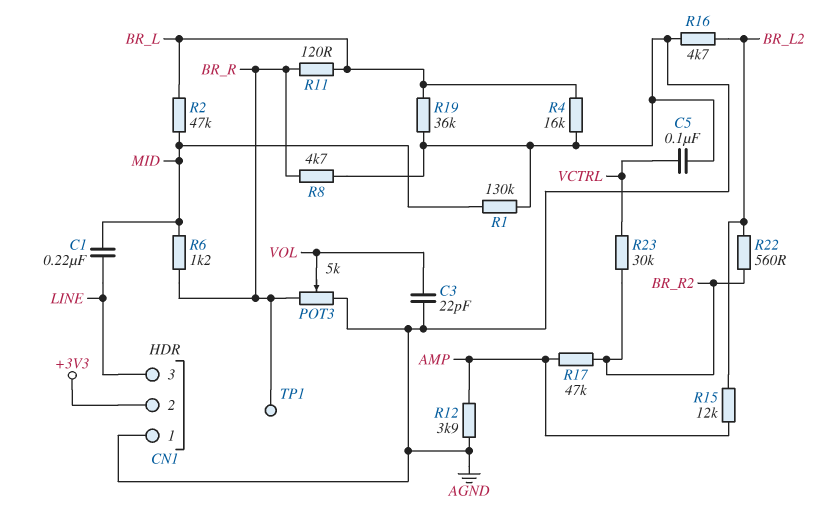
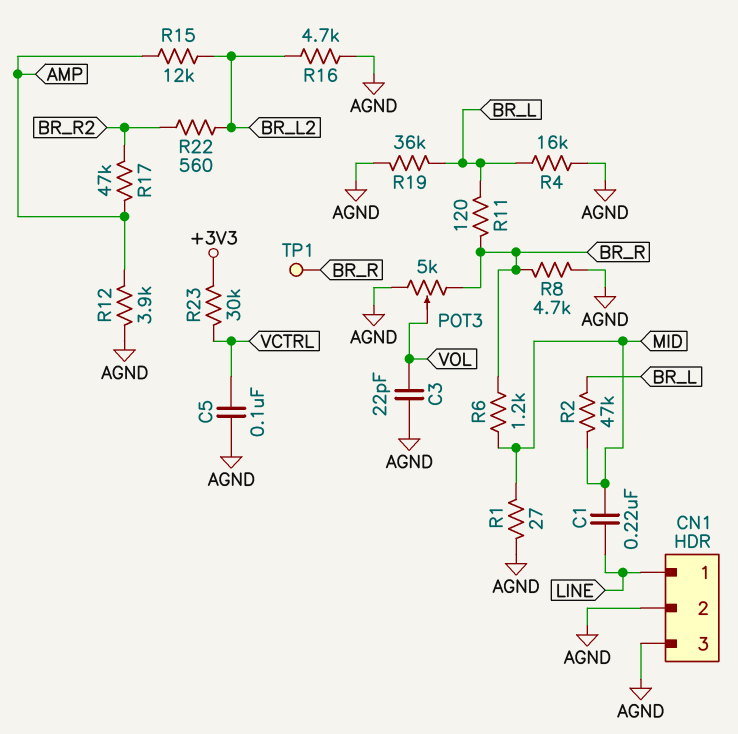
CN1 pin 1: AGND -> LINE
CN1 pin 2: +3V3 -> AGND
CN1 pin 3: LINE -> AGND
R1: 130k (AGND, MID) -> 27 (AGND, MID)
R23: 30k (BR_R2, VCTRL) -> 30k (+3V3, VCTRL)

